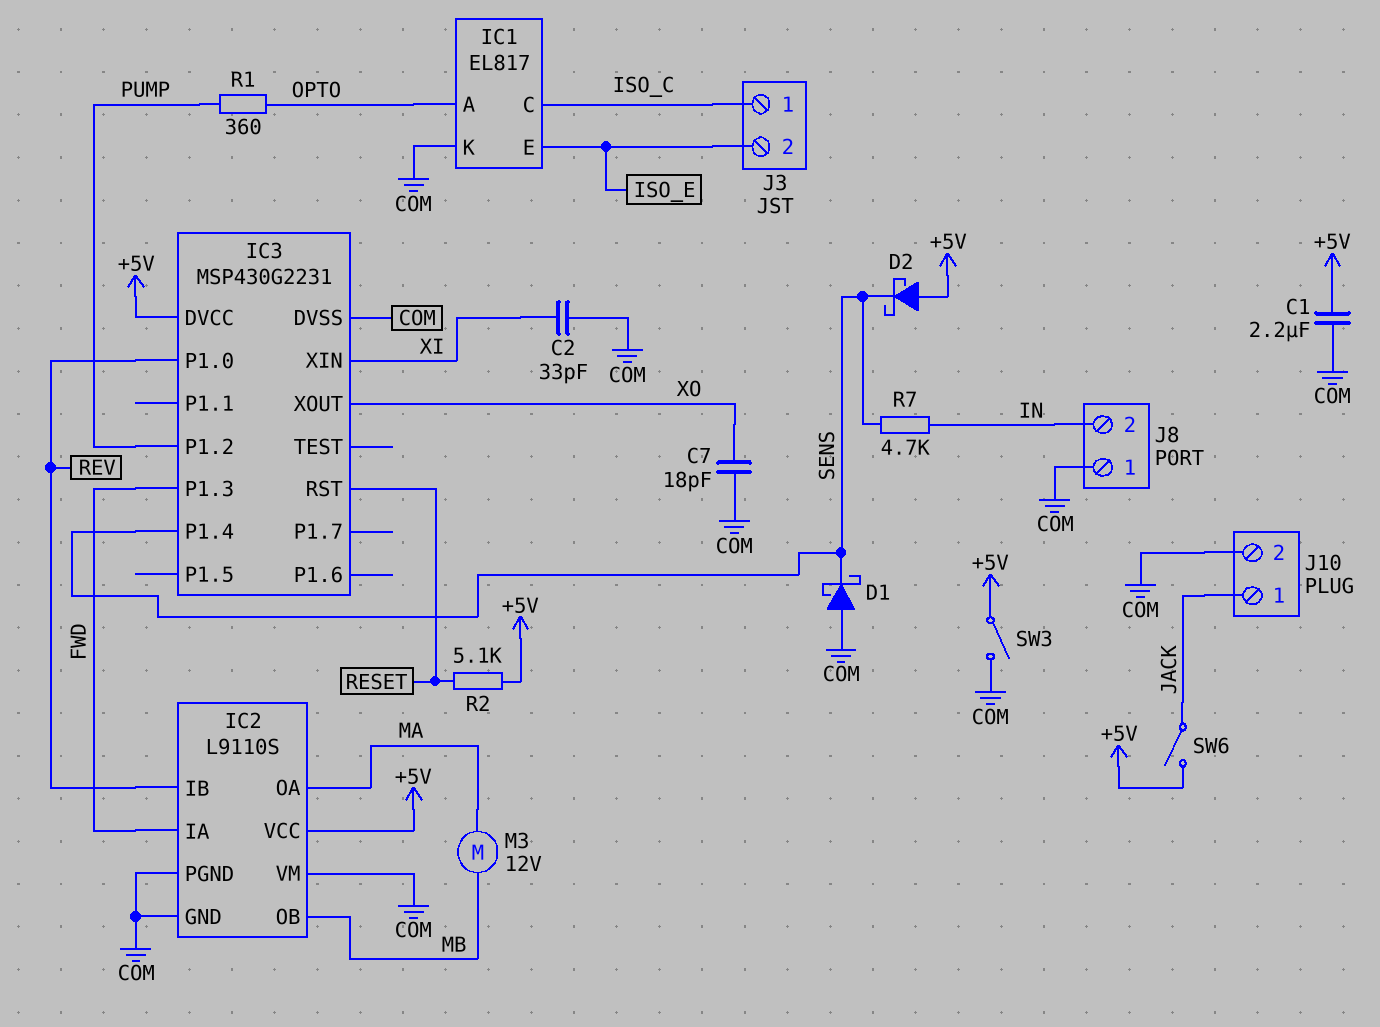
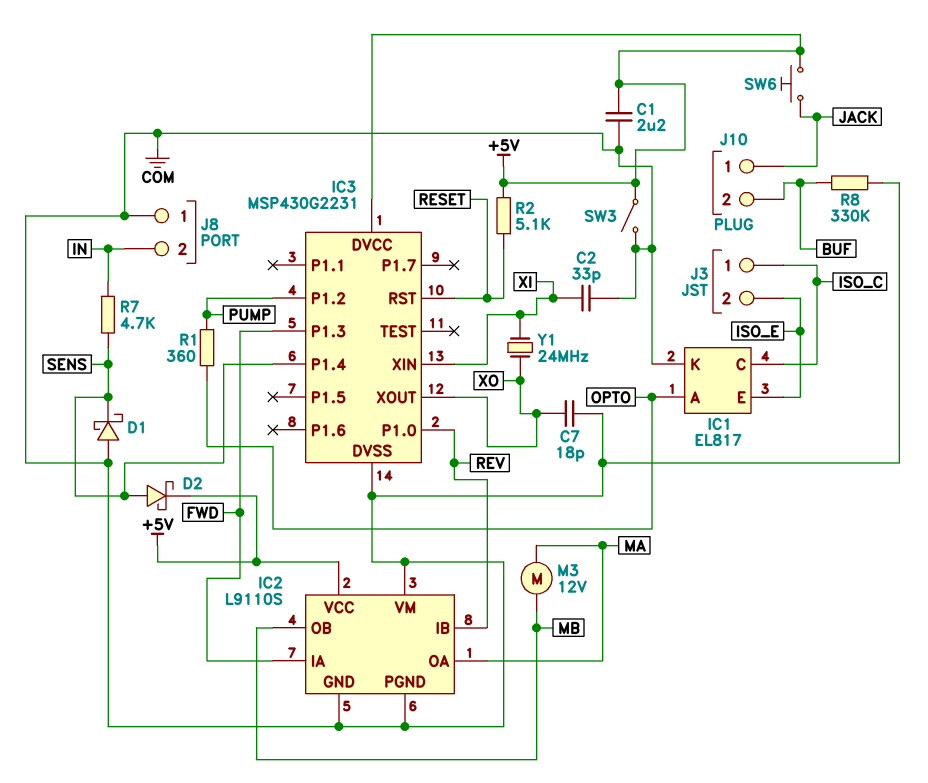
D2: schottky (A +5V, K SENS) -> schottky (A SENS, K +5V)
J10 pin 2: COM -> BUF
R8: none -> 330k (BUF, COM)
SW6: switch (+5V, JACK) -> button (+5V, JACK)
Y1: none -> 24MHz (XI, XO)

